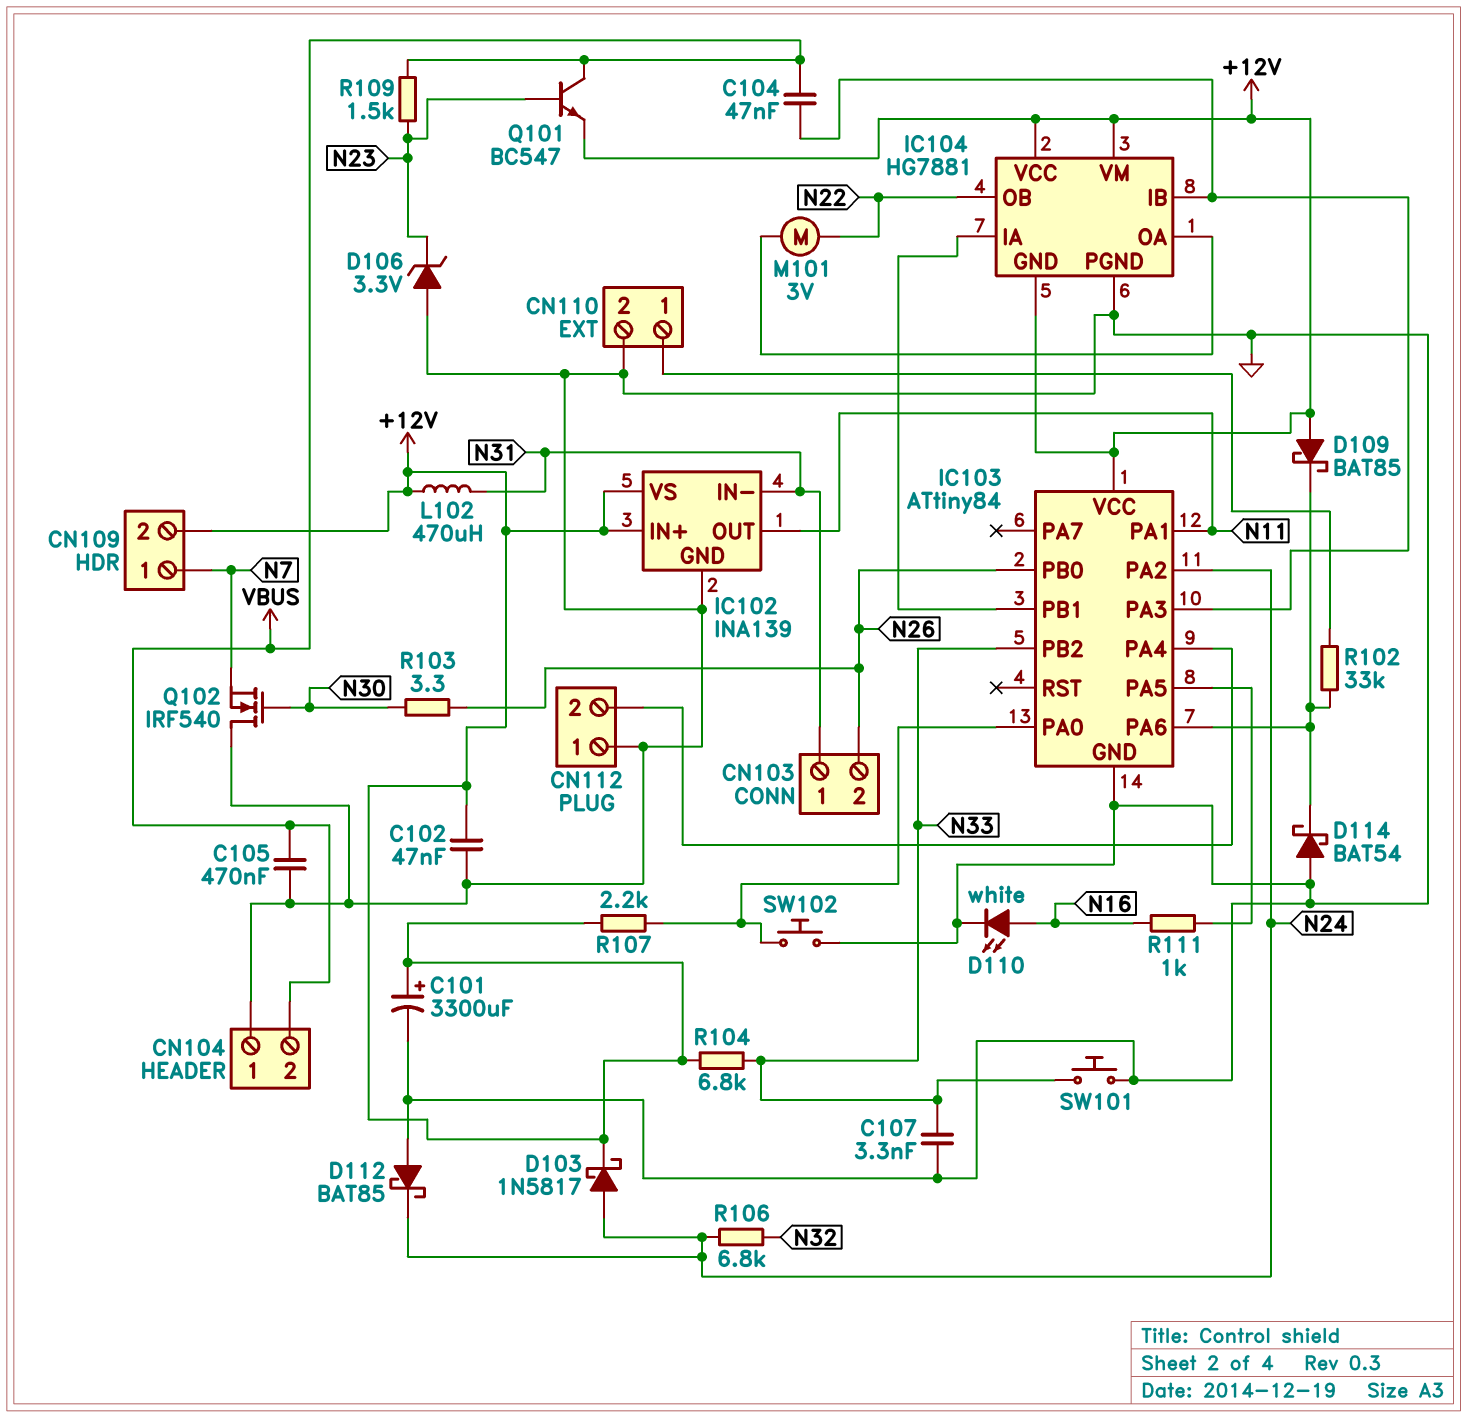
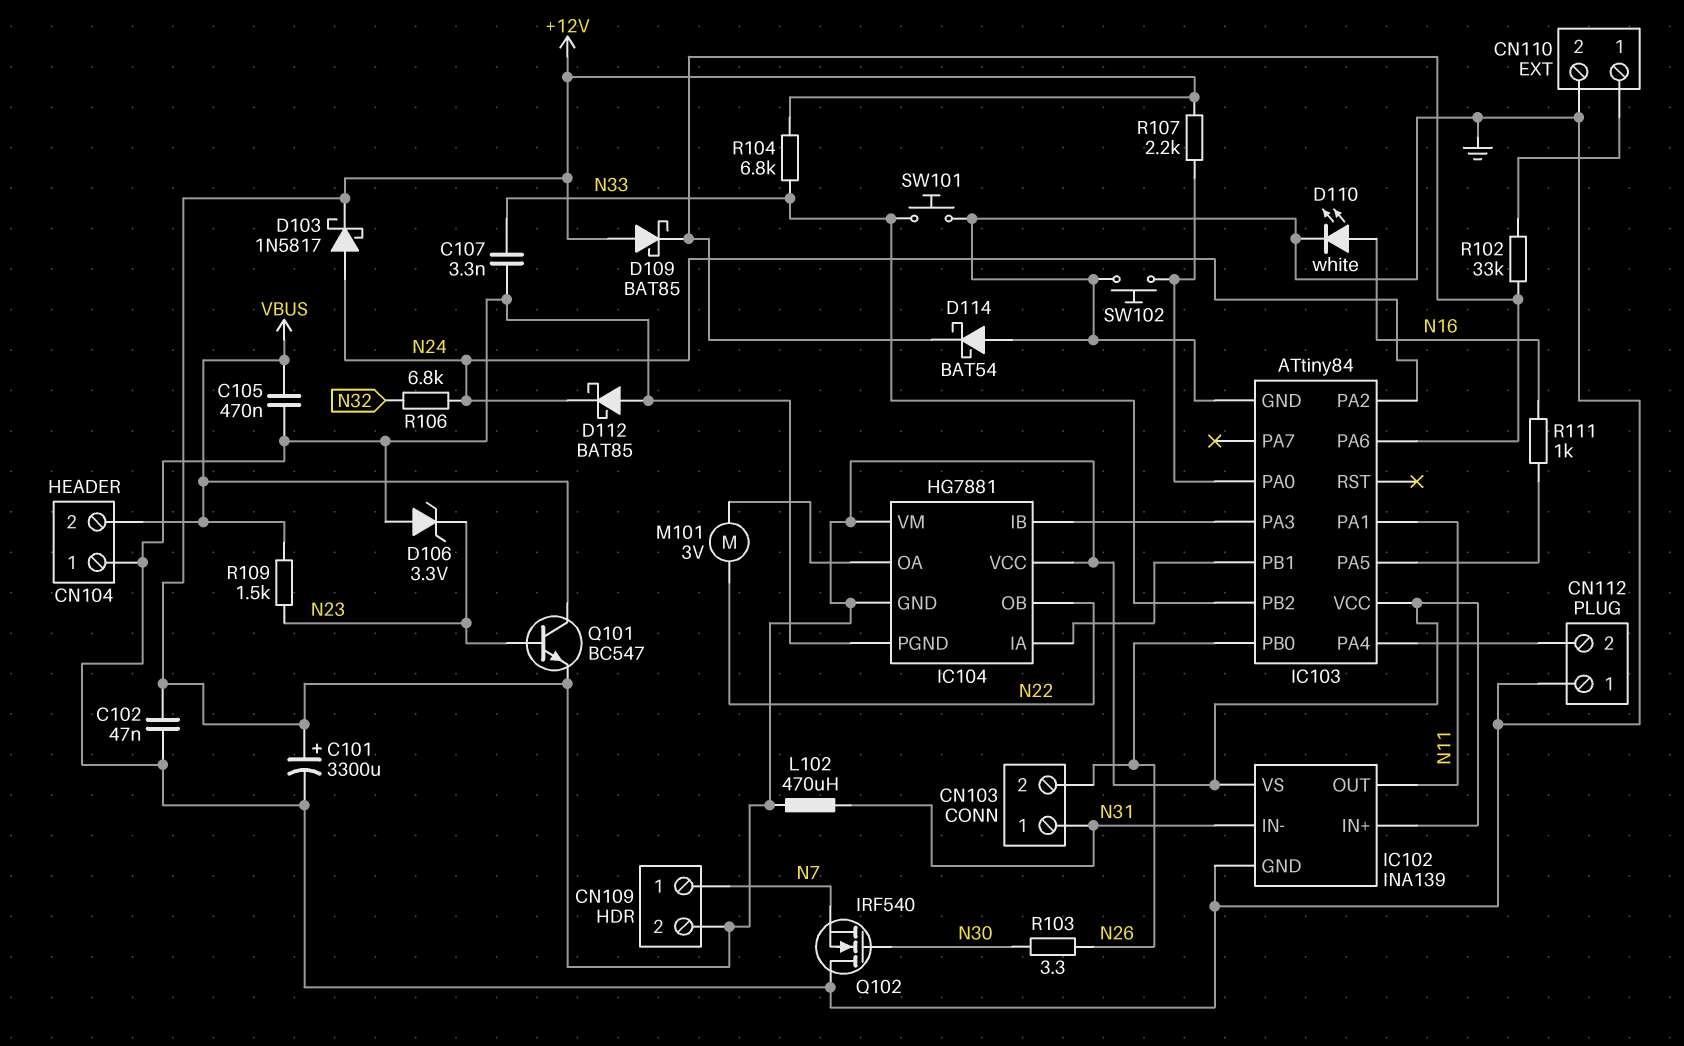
C104: 47nF (IC103/PA3, VBUS) -> none

